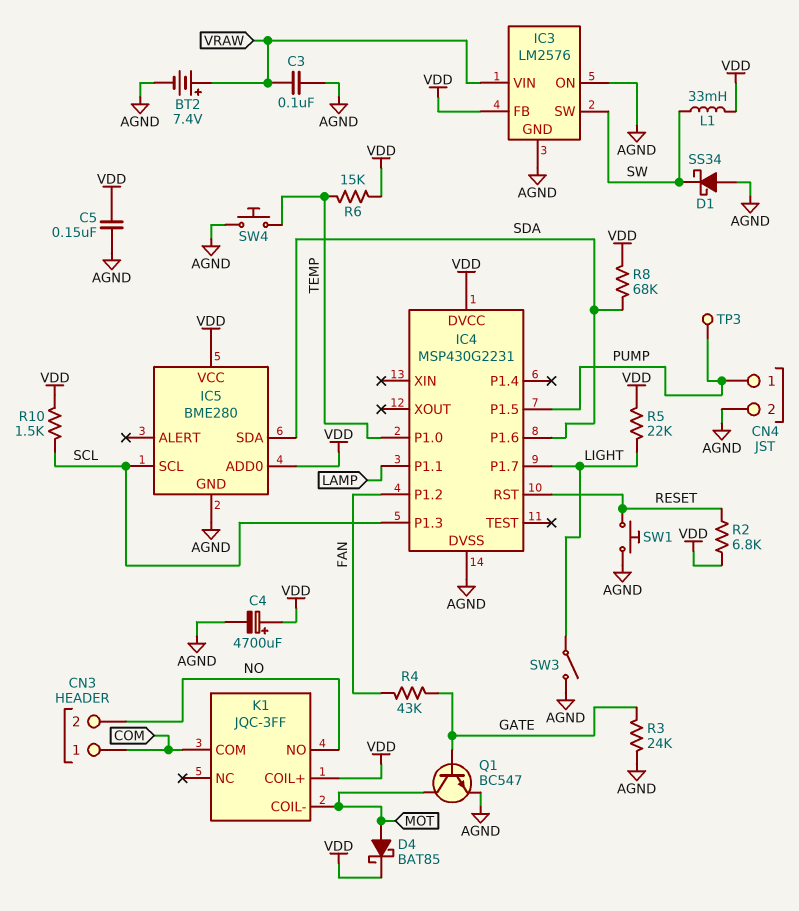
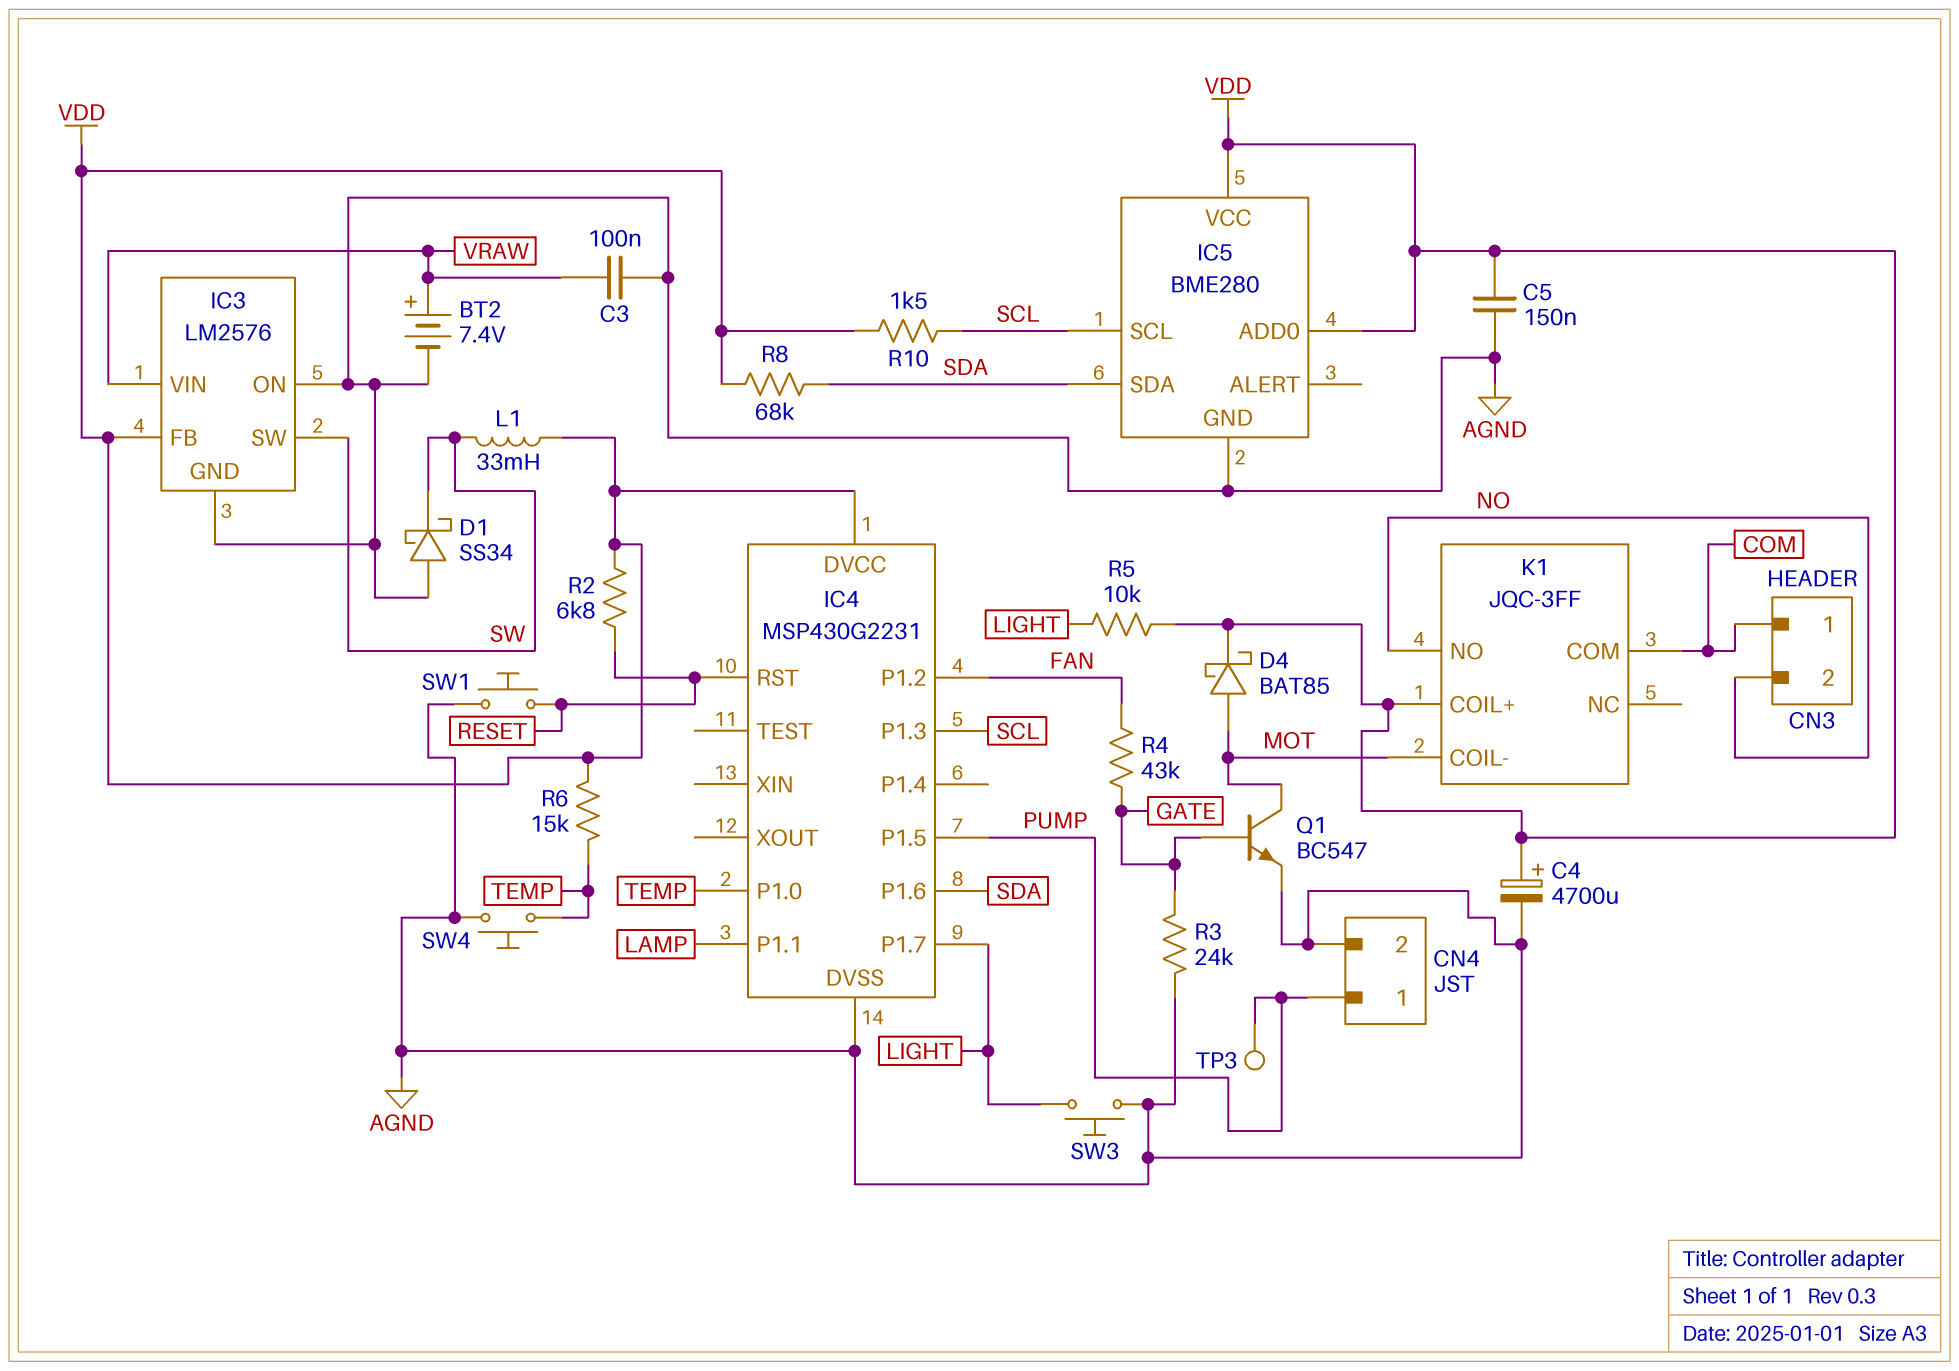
R5: 22k (LIGHT, VDD) -> 10k (LIGHT, VDD)
SW3: switch (AGND, LIGHT) -> button (AGND, LIGHT)

